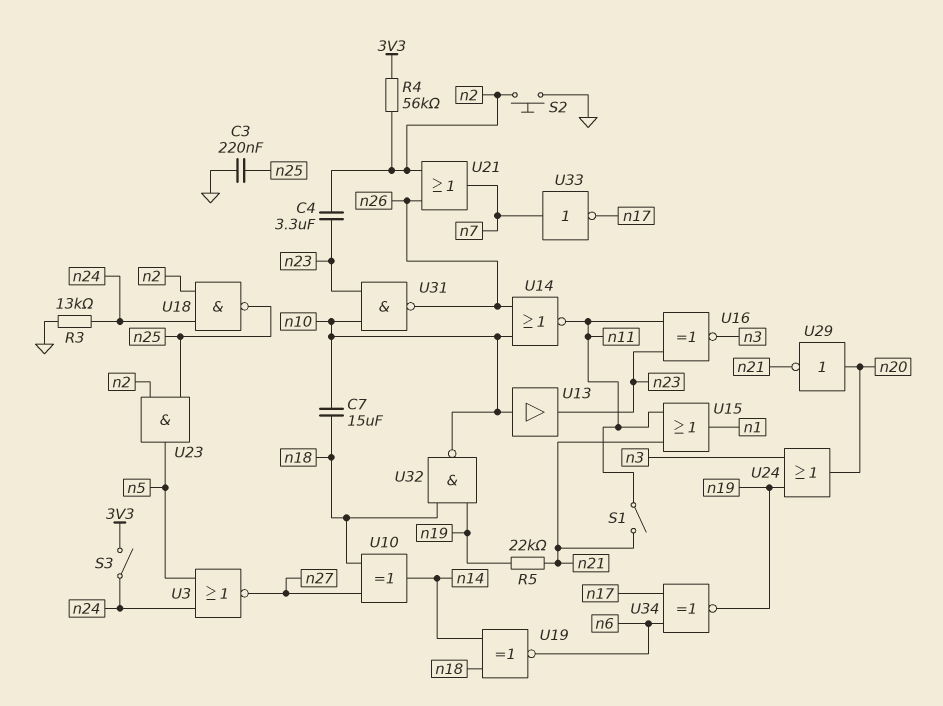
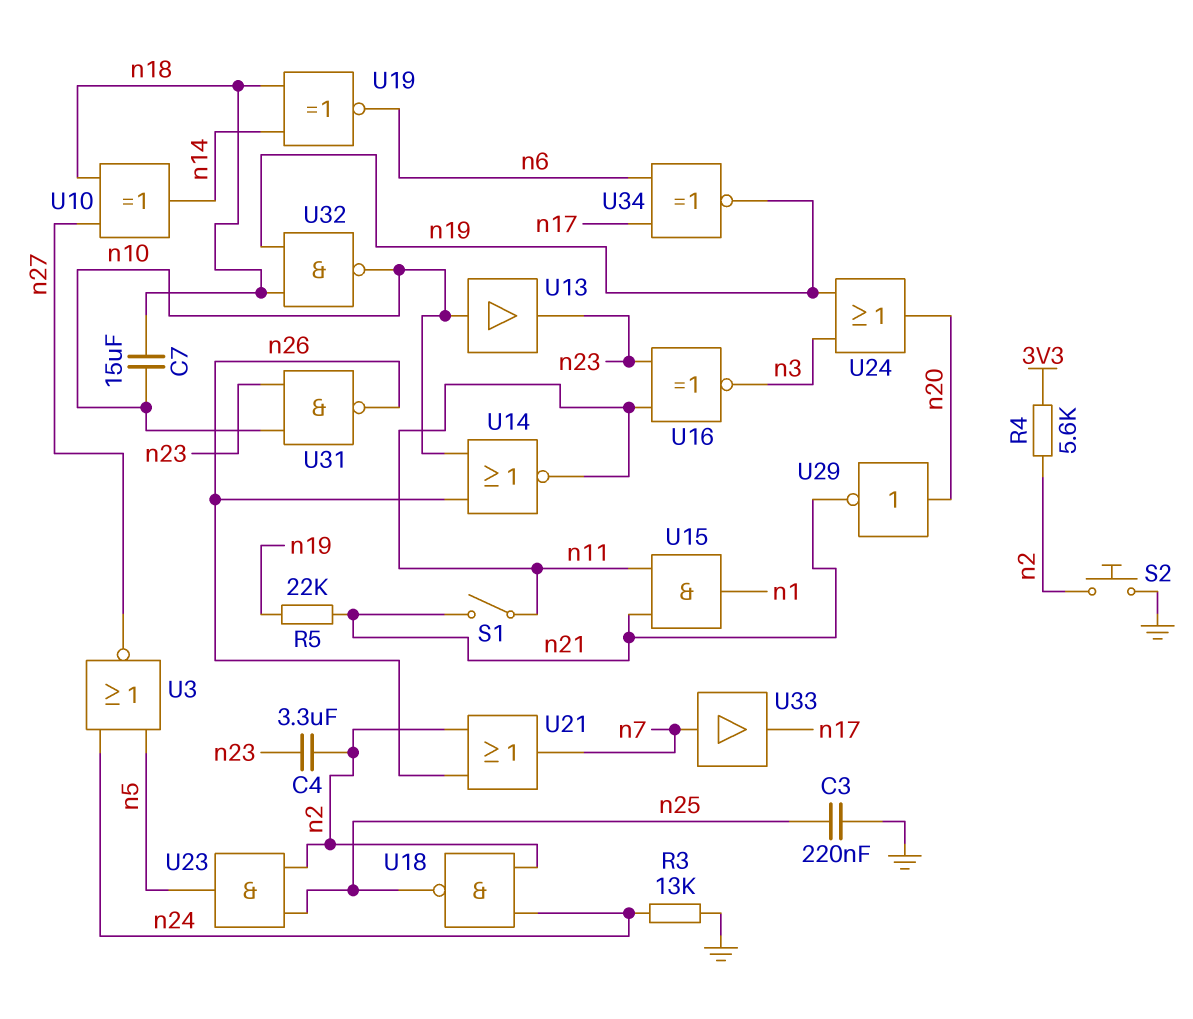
R4: 56k (3V3, n2) -> 5.6k (3V3, n2)
S3: switch (3V3, n24) -> none
U15: OR (in n11, in n21, out n1) -> AND (in n11, in n21, out n1)
U33: NOT (in n7, out n17) -> buffer (in n7, out n17)

